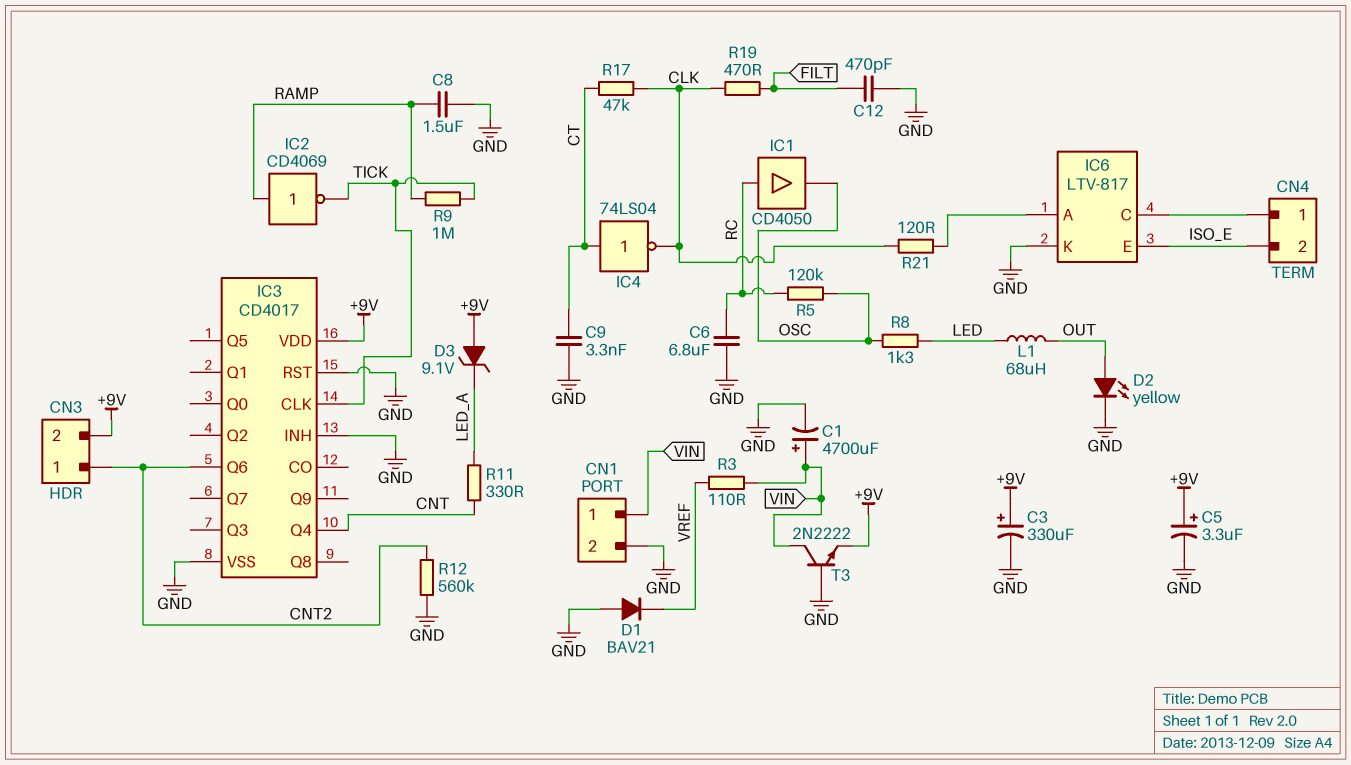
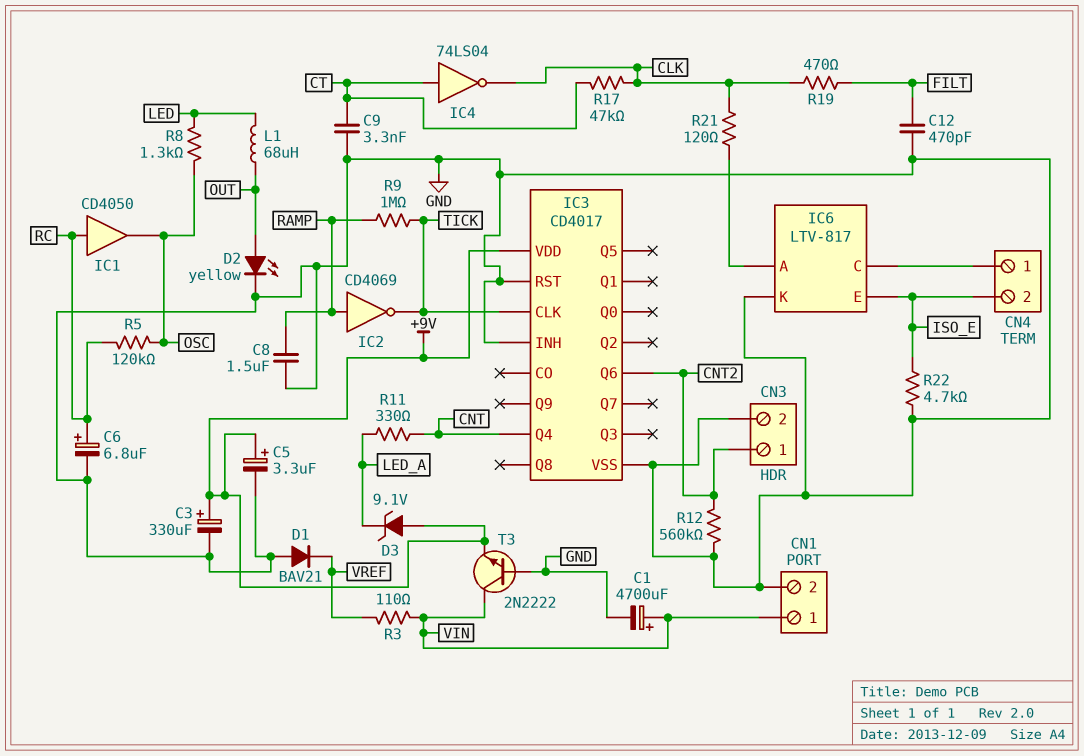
C6: 6.8uF (GND, RC) -> 6.8uF (plus RC, minus GND)
CN3 pin 2: +9V -> GND
R22: none -> 4.7k (GND, ISO_E)

